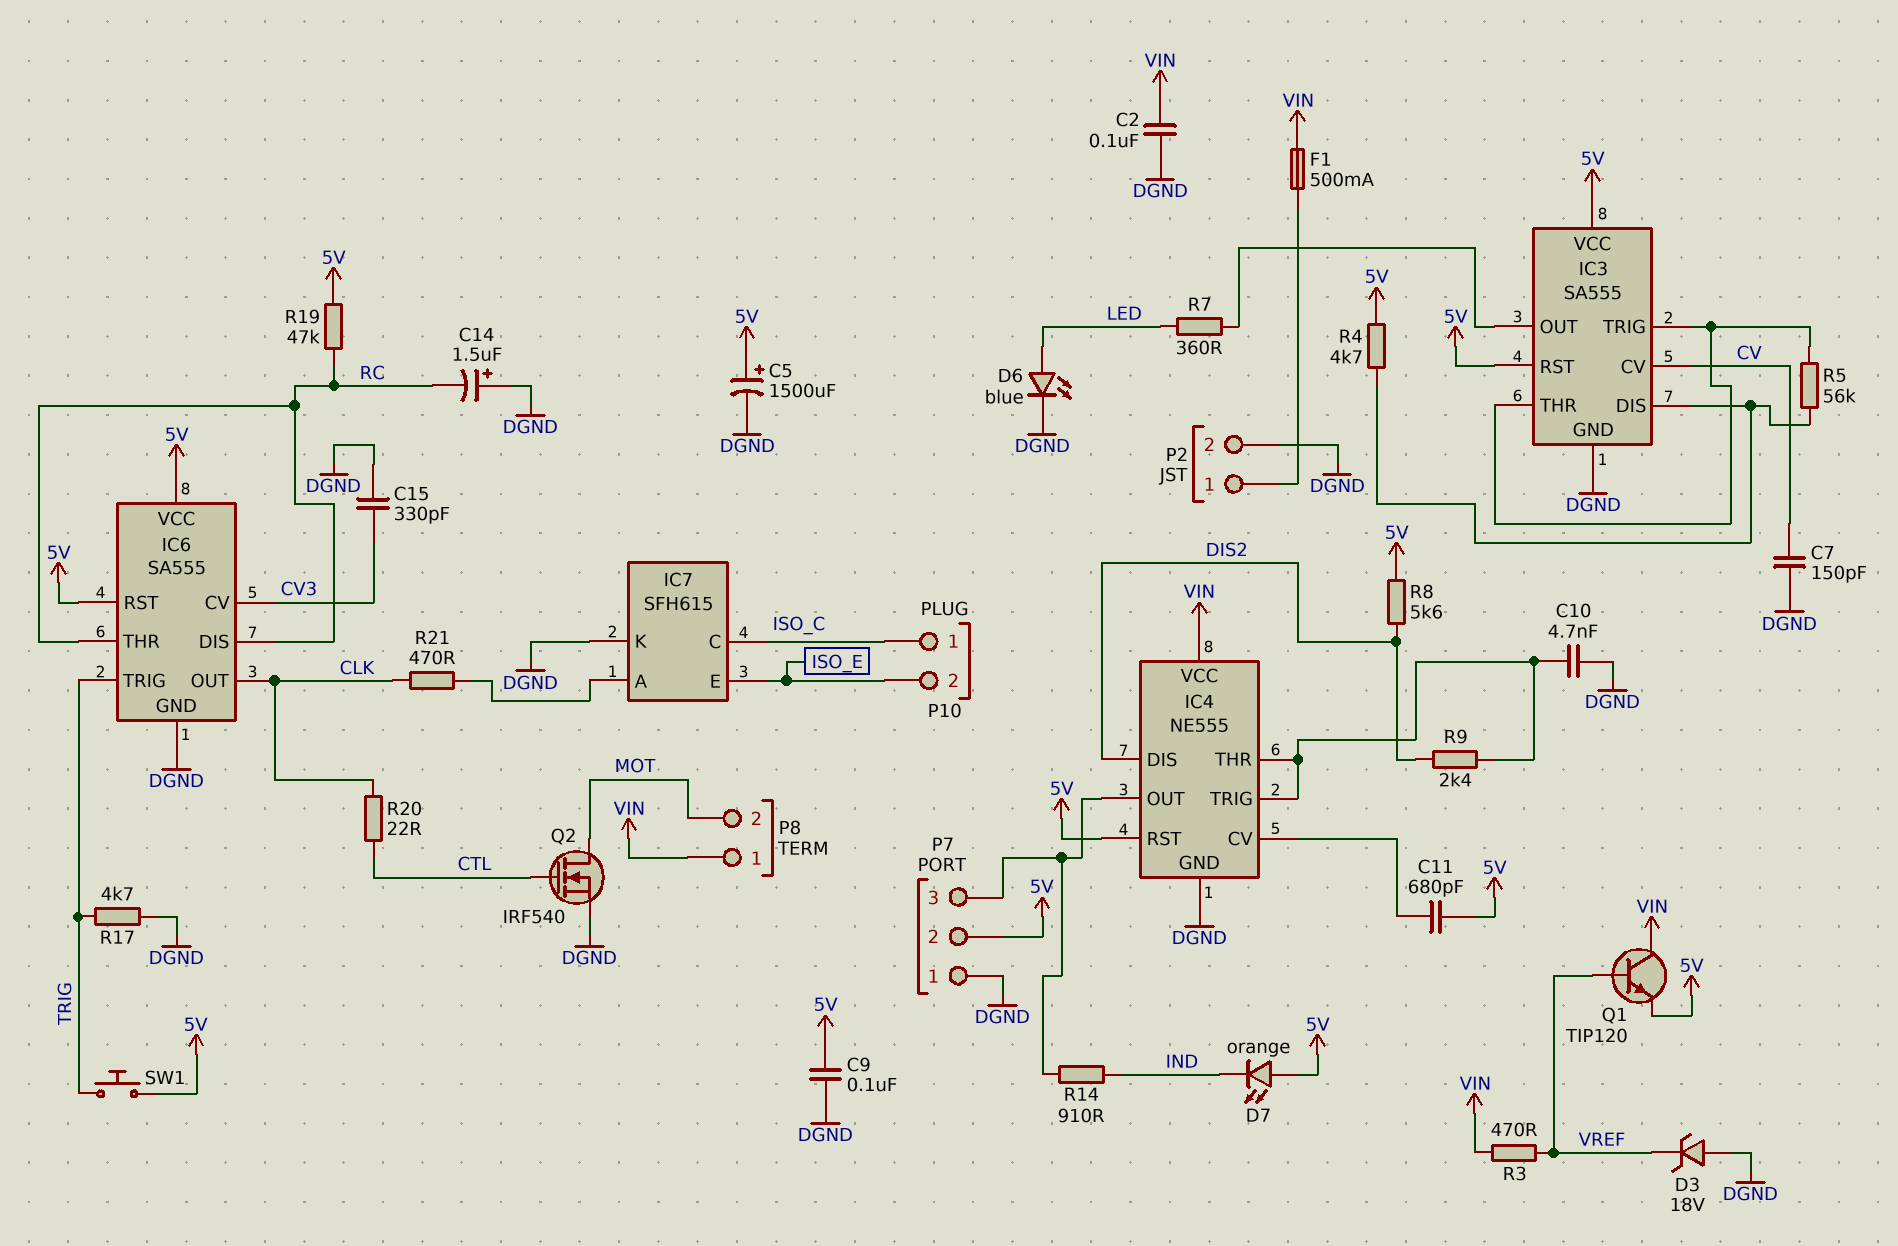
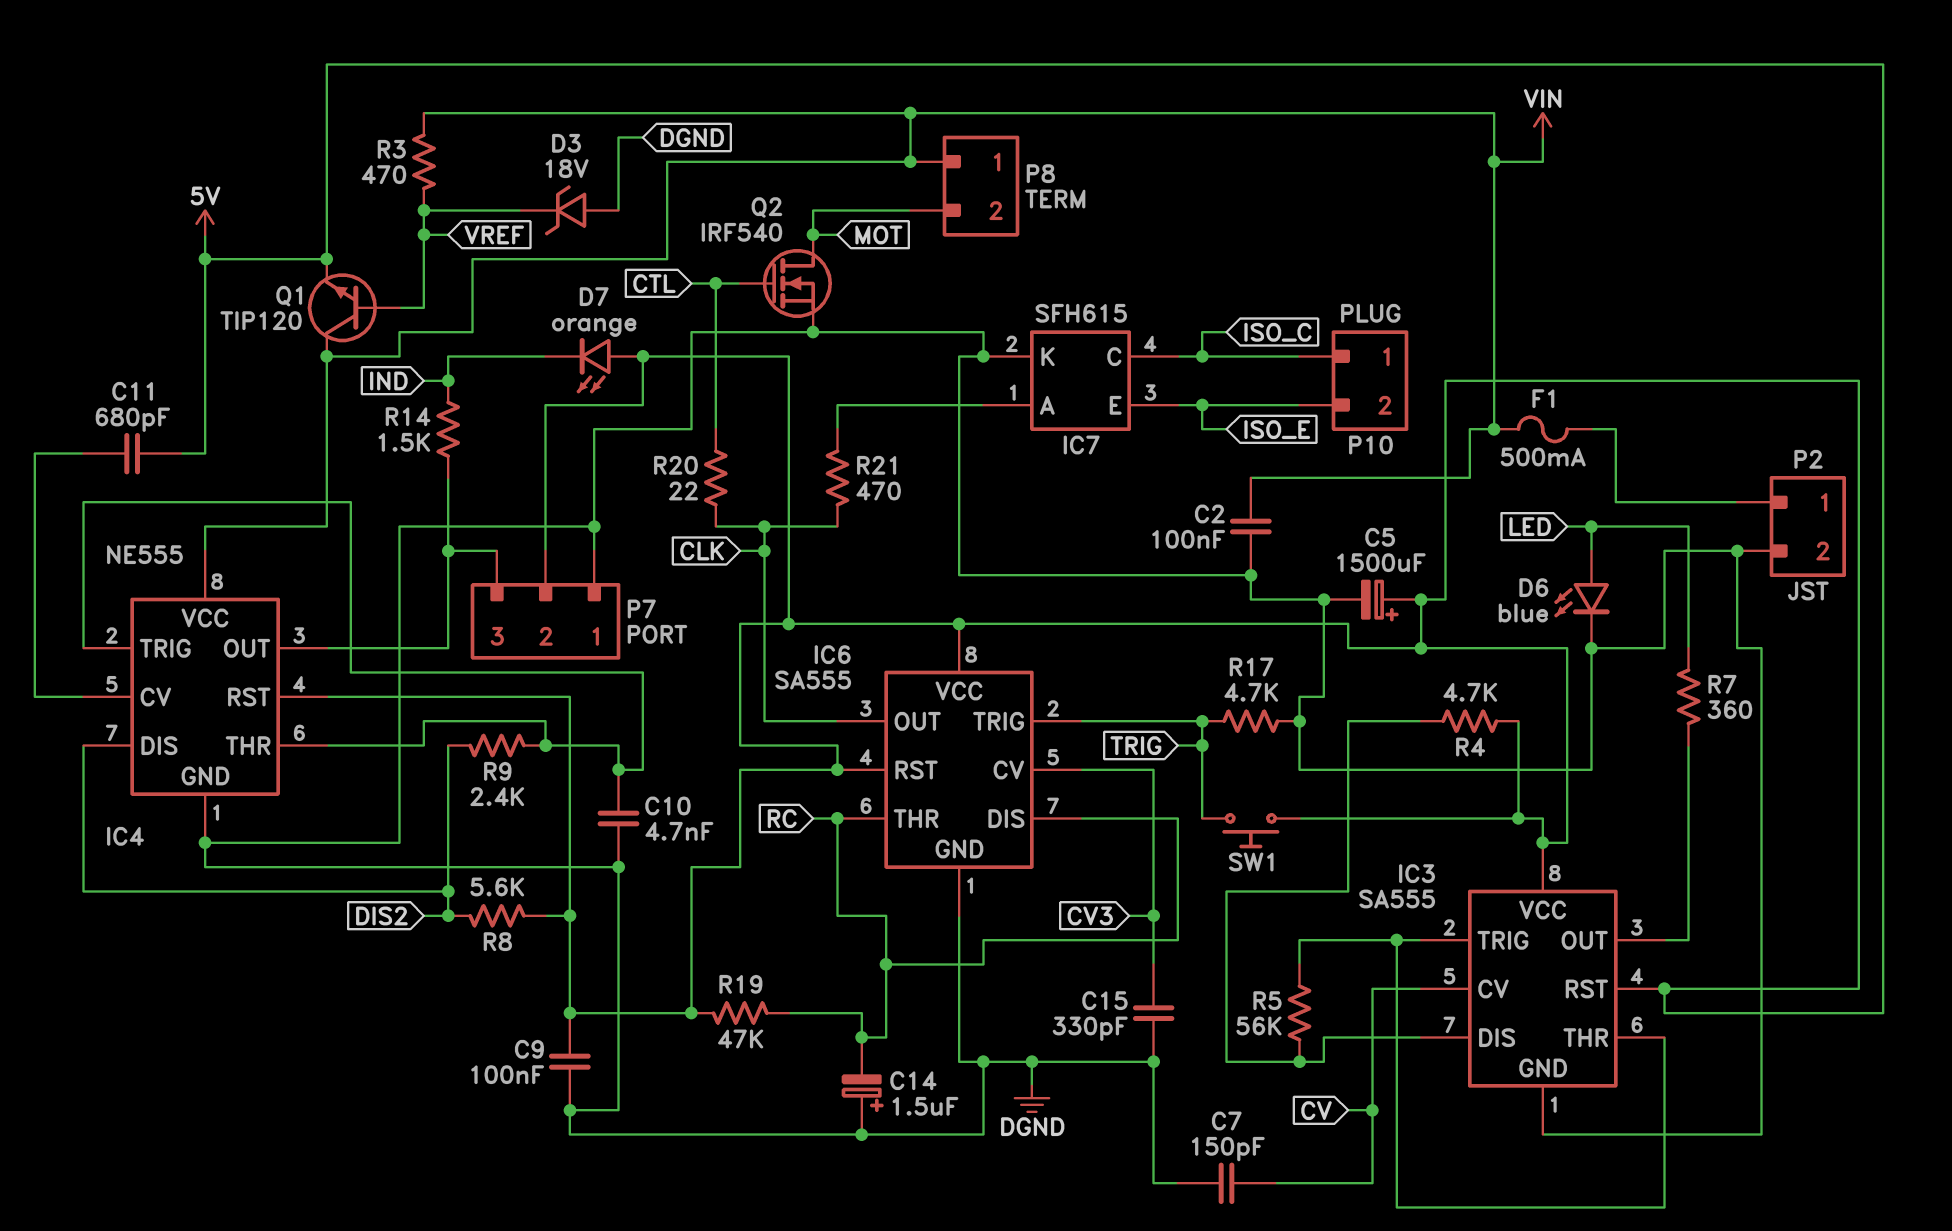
R14: 910 (IC4/OUT, IND) -> 1.5k (IC4/OUT, IND)

